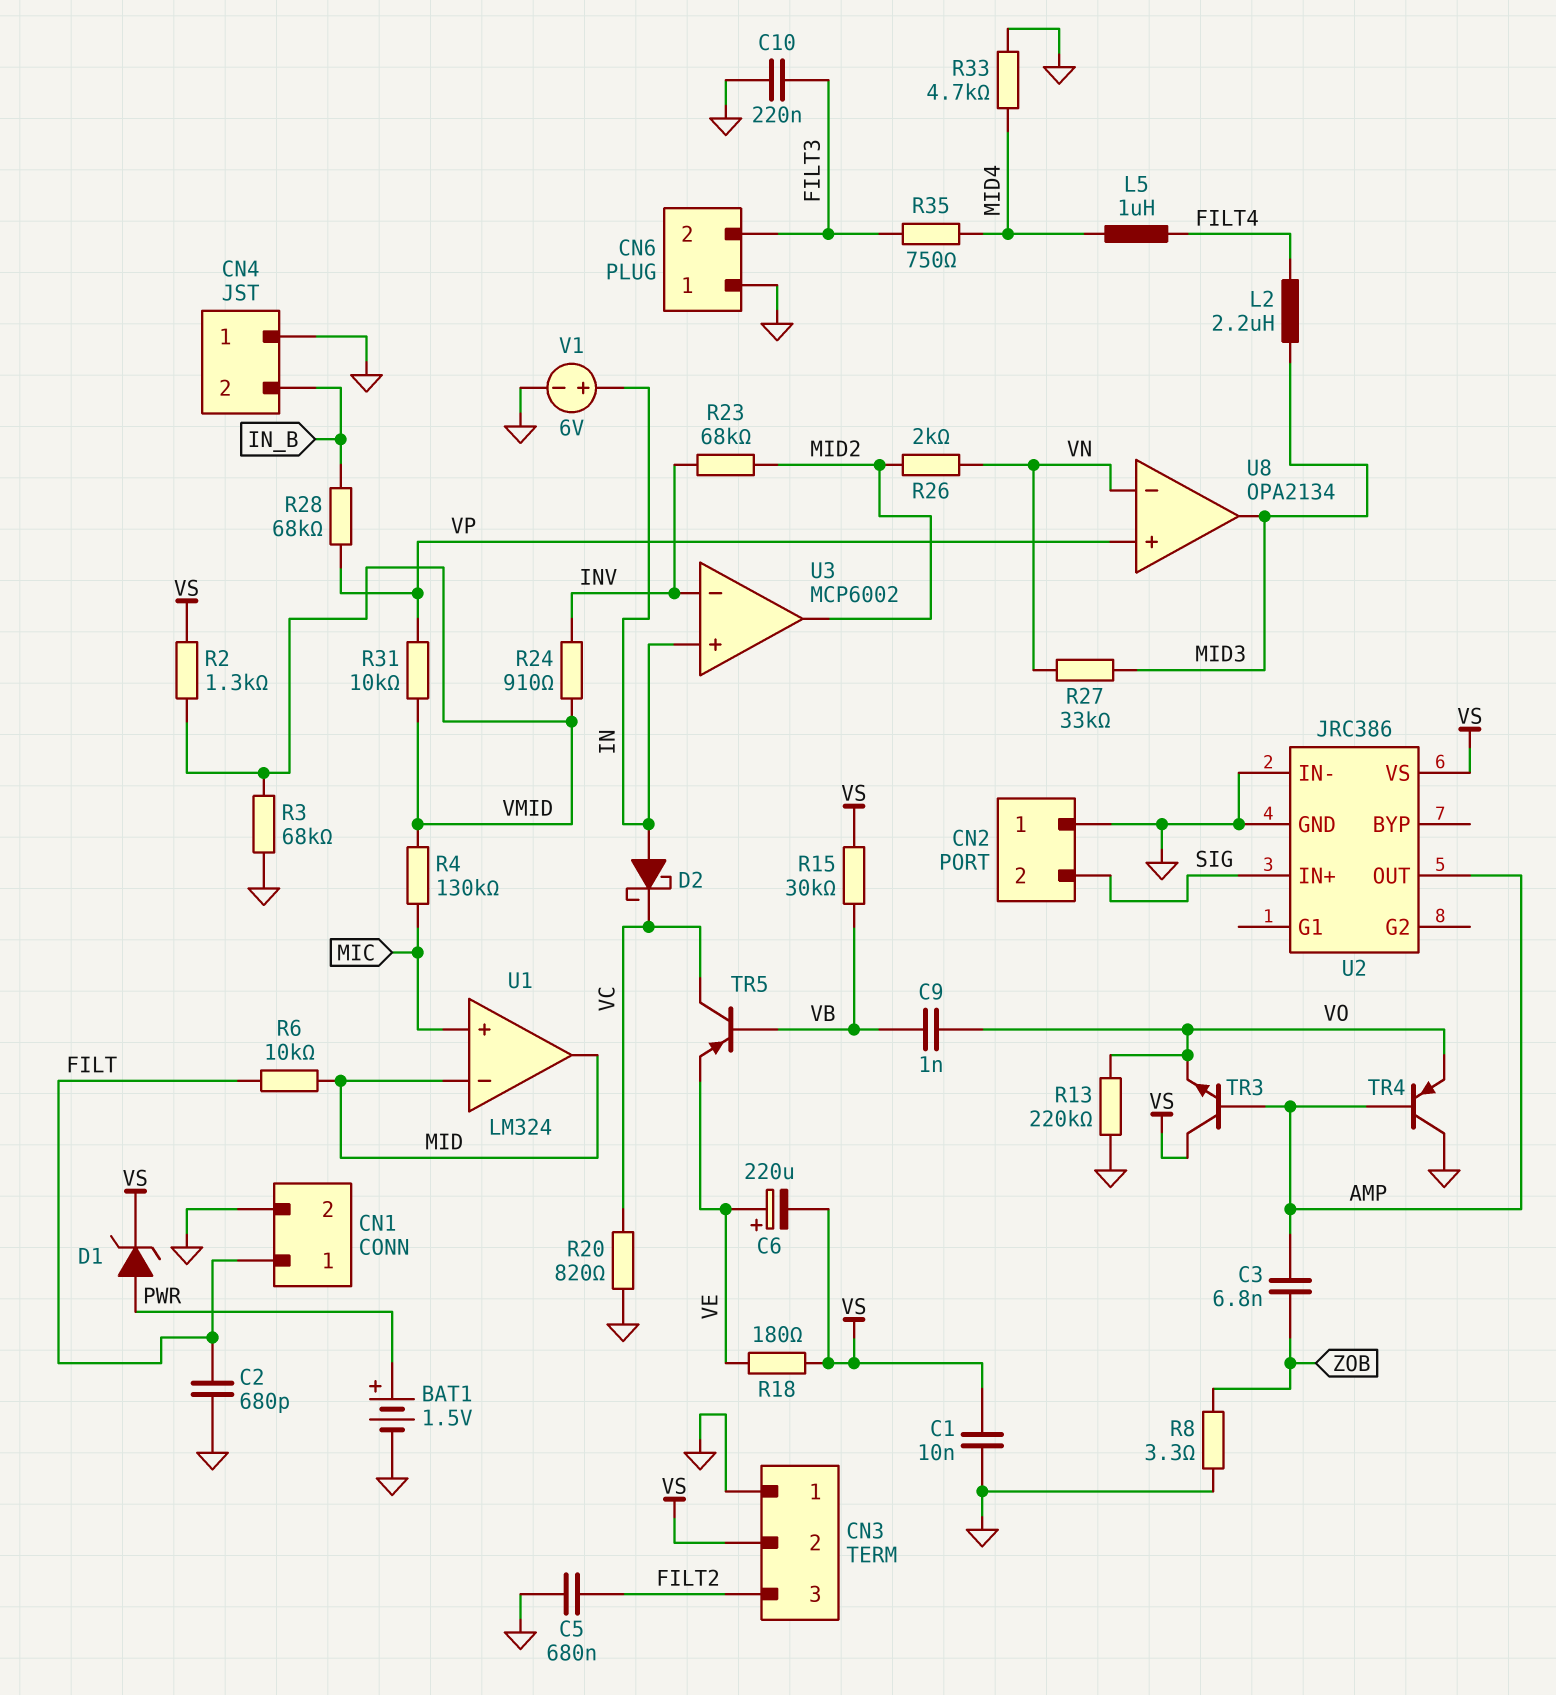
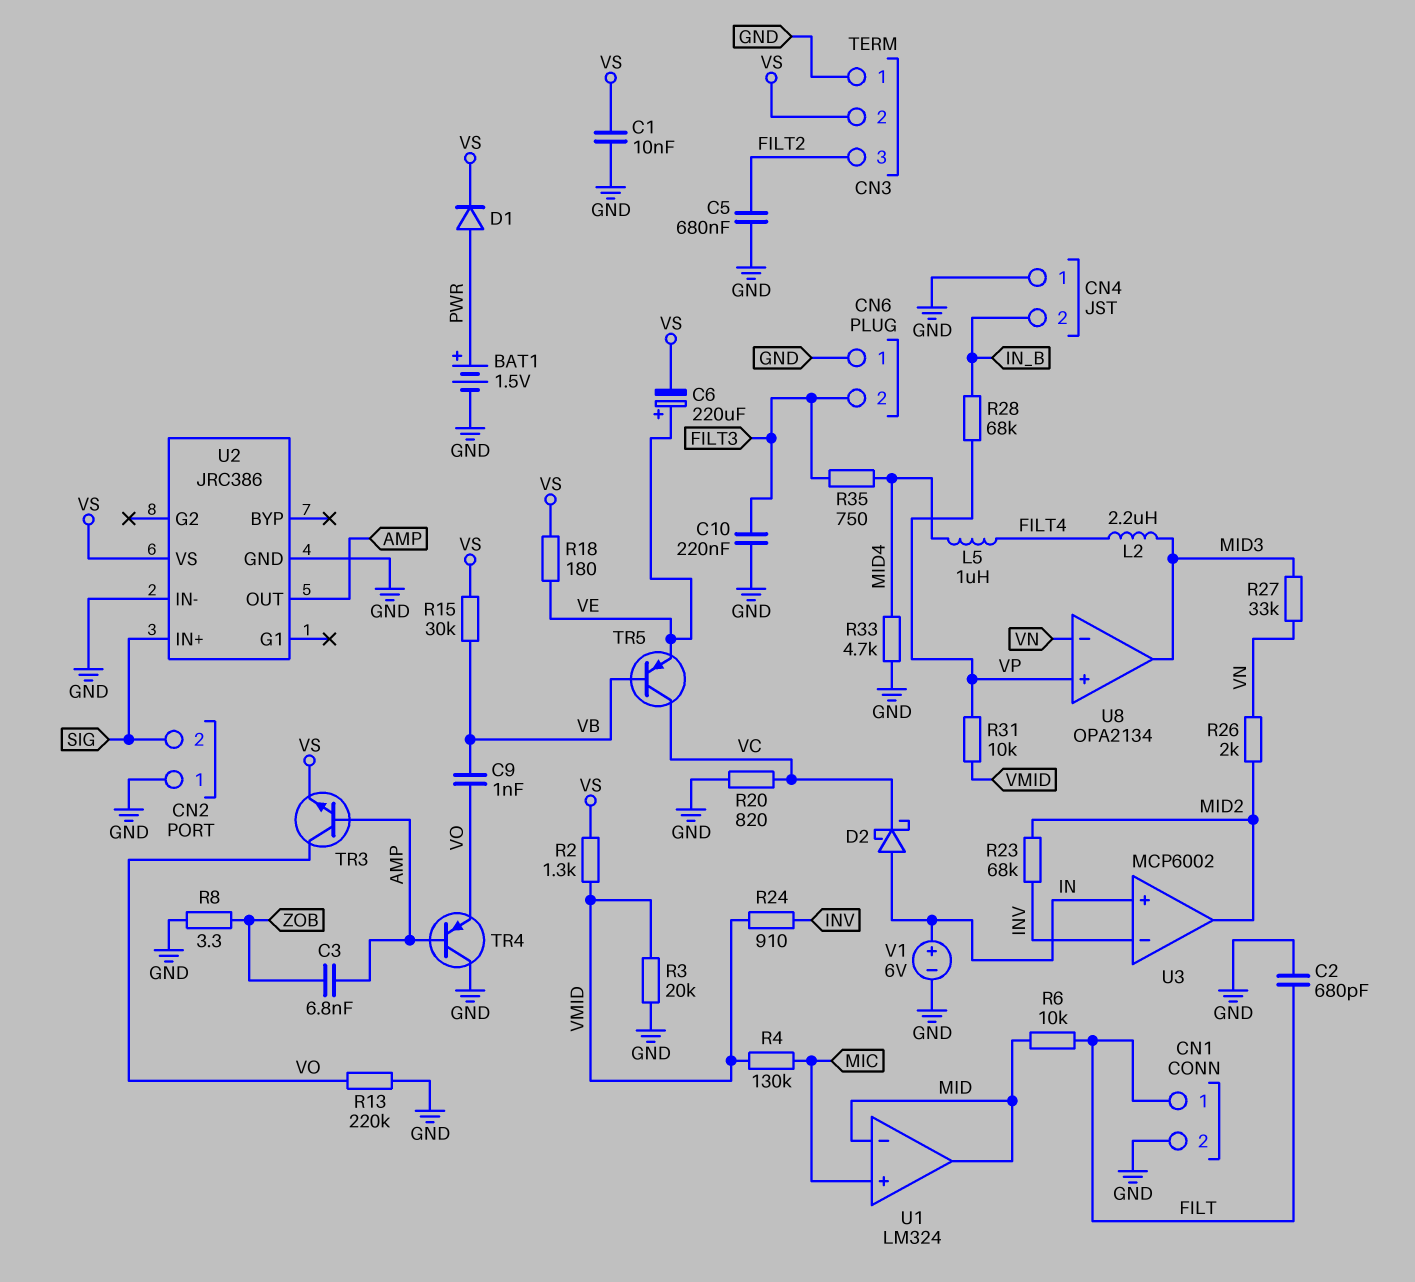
D1: zener (A PWR, K VS) -> diode (A PWR, K VS)
R3: 68k (GND, VMID) -> 20k (GND, VMID)
TR3: NPN (B AMP, C VS, E VO) -> NPN (B AMP, C VO, E VS)

